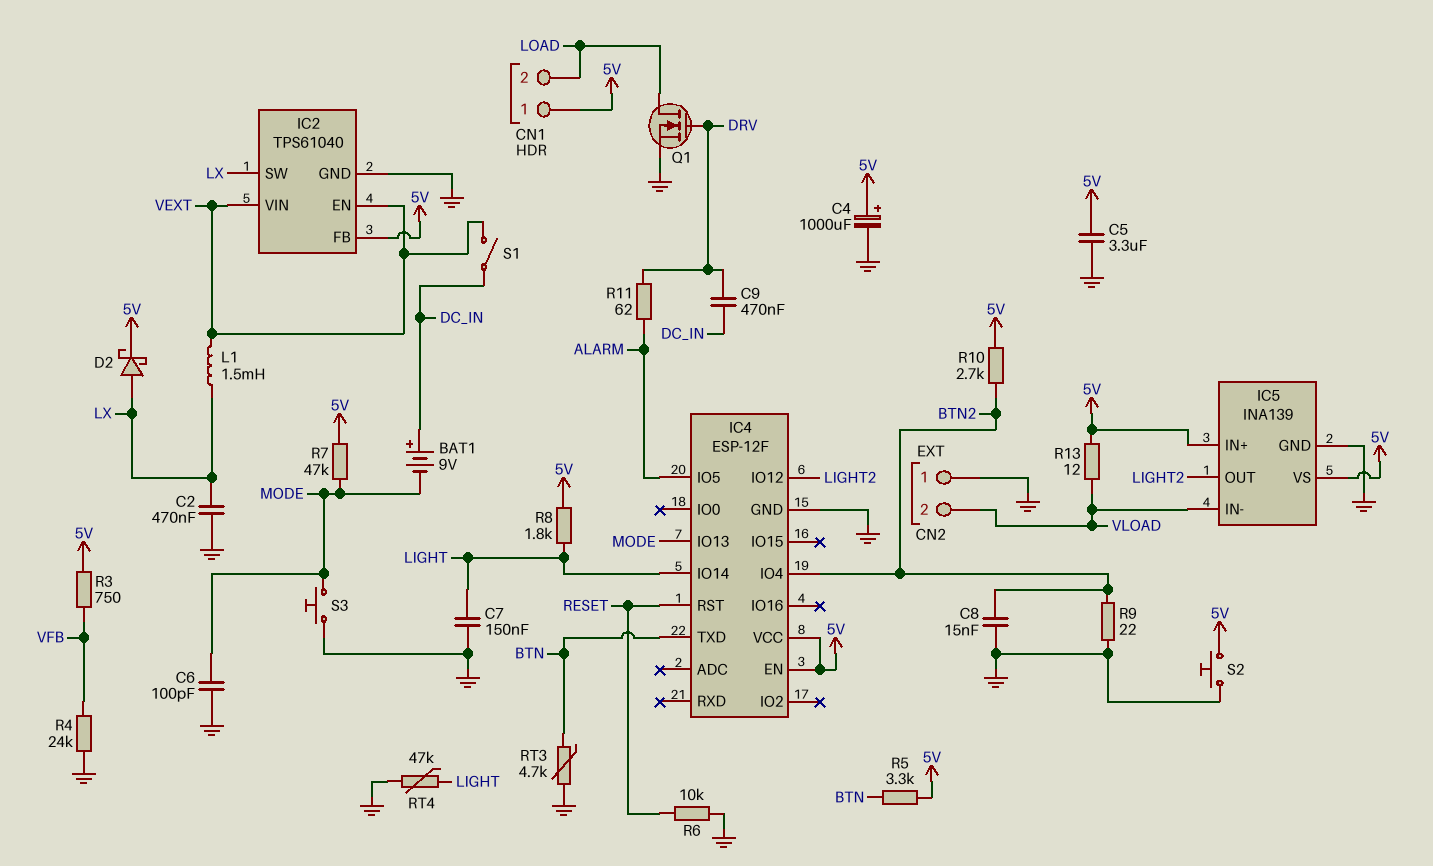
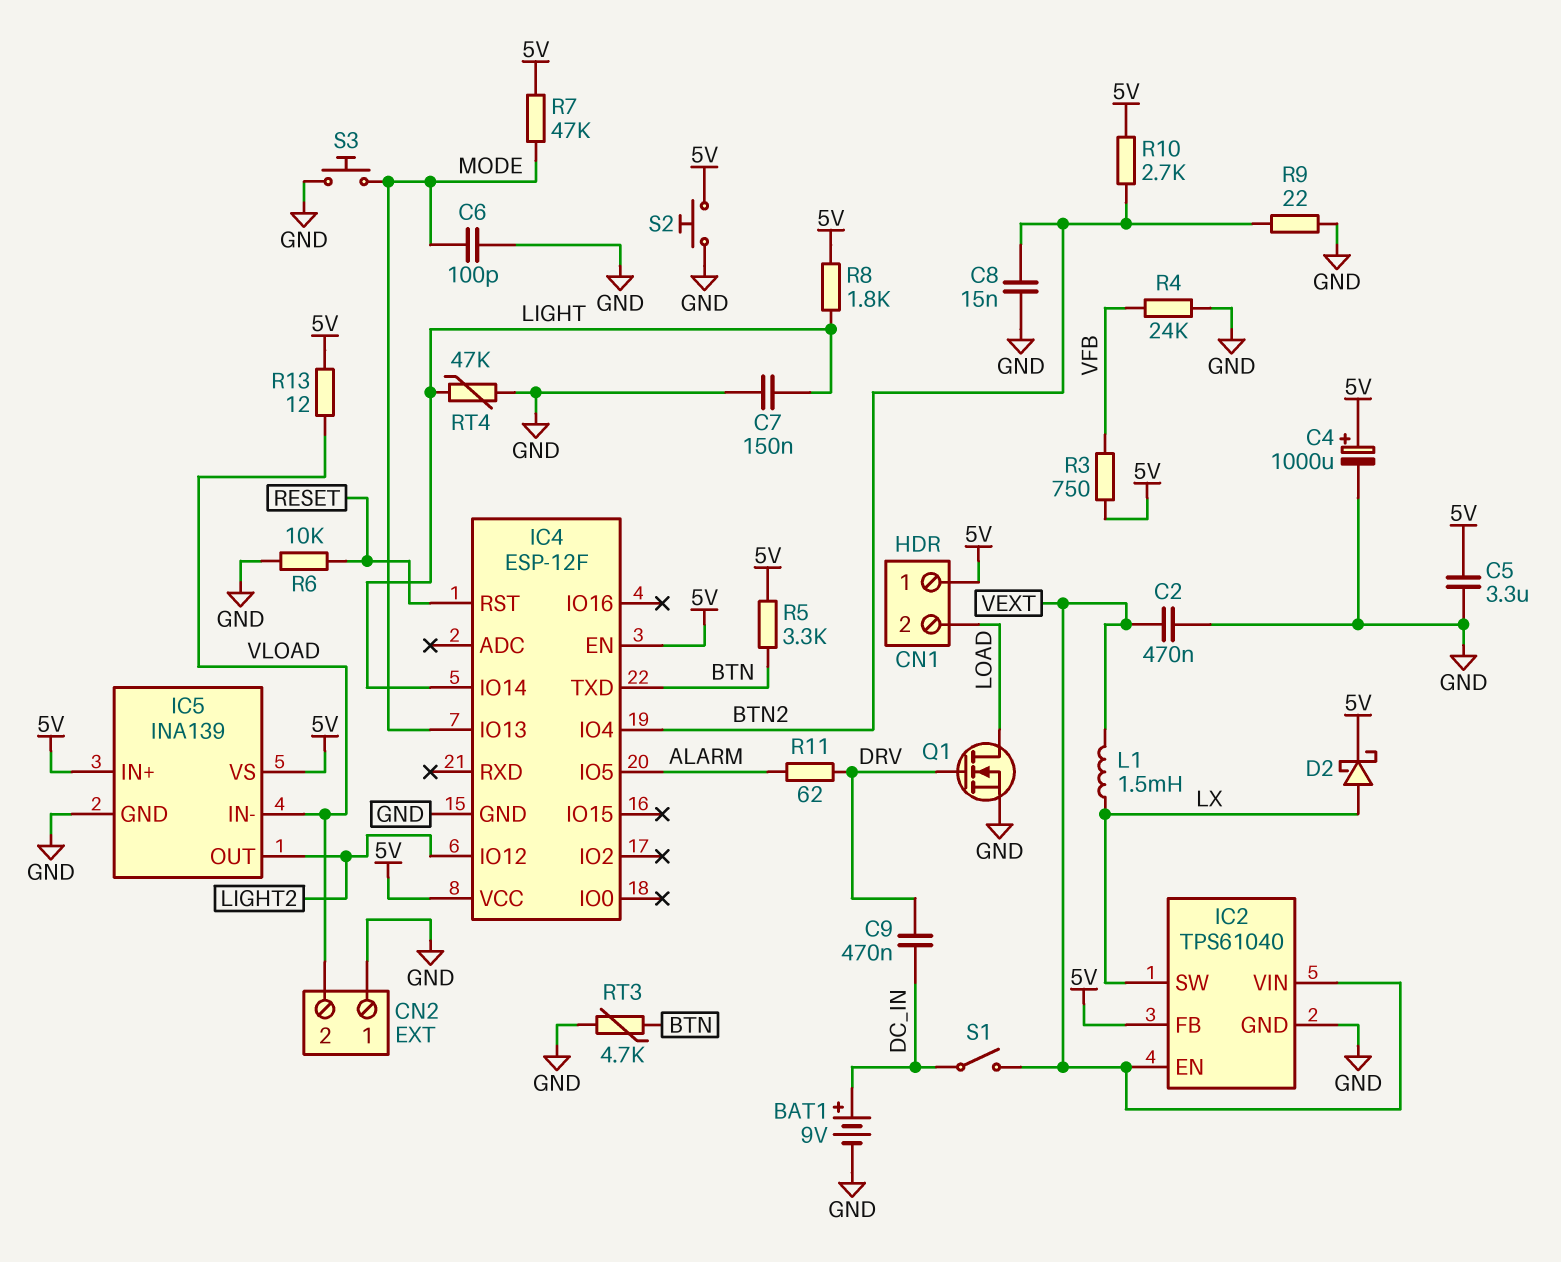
BAT1: 9V (plus DC_IN, minus MODE) -> 9V (plus DC_IN, minus GND)
C2: 470nF (GND, LX) -> 470nF (GND, VEXT)

